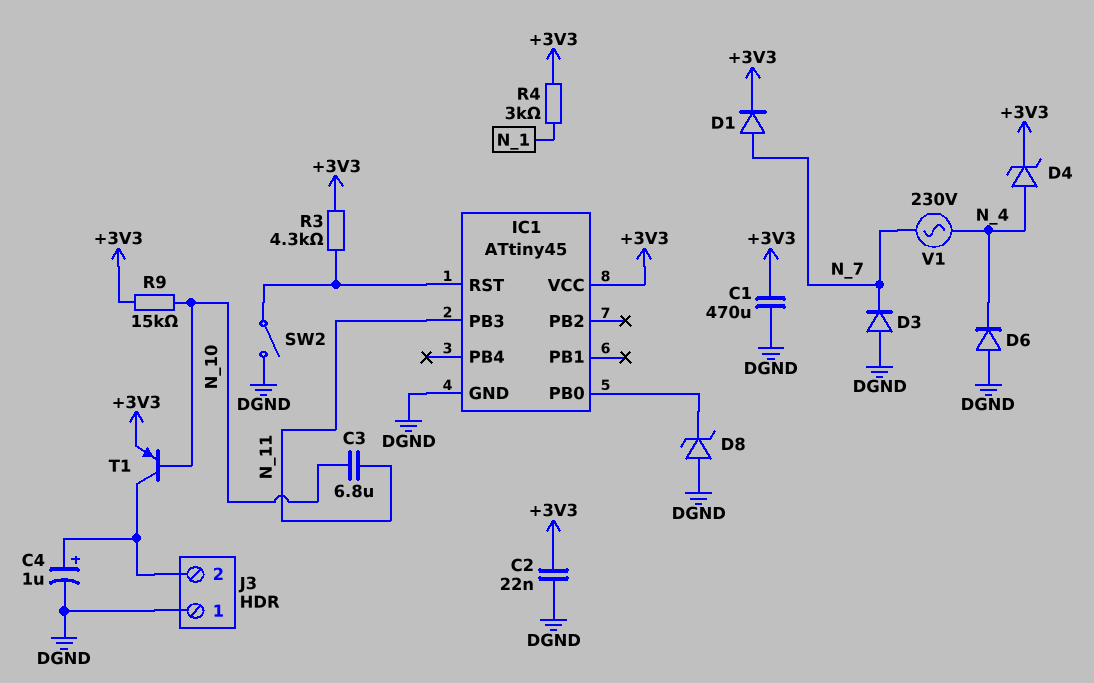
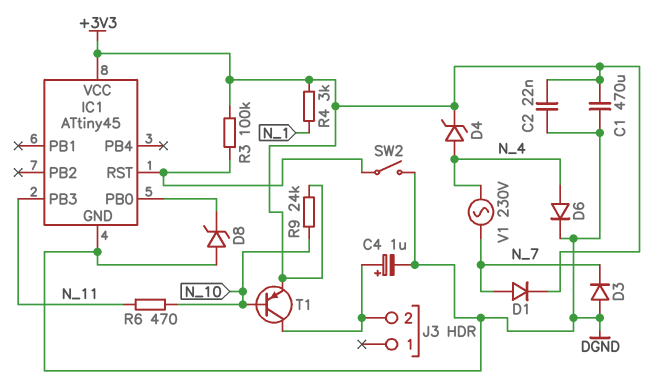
C3: 6.8uF (N_10, N_11) -> none
D6: diode (A DGND, K N_4) -> diode (A N_4, K DGND)
J3 pin 1: DGND -> none
R3: 4.3k (+3V3, IC1/RST) -> 100k (+3V3, IC1/RST)
R6: none -> 470 (N_10, N_11)
R9: 15k (+3V3, N_10) -> 24k (+3V3, N_10)

